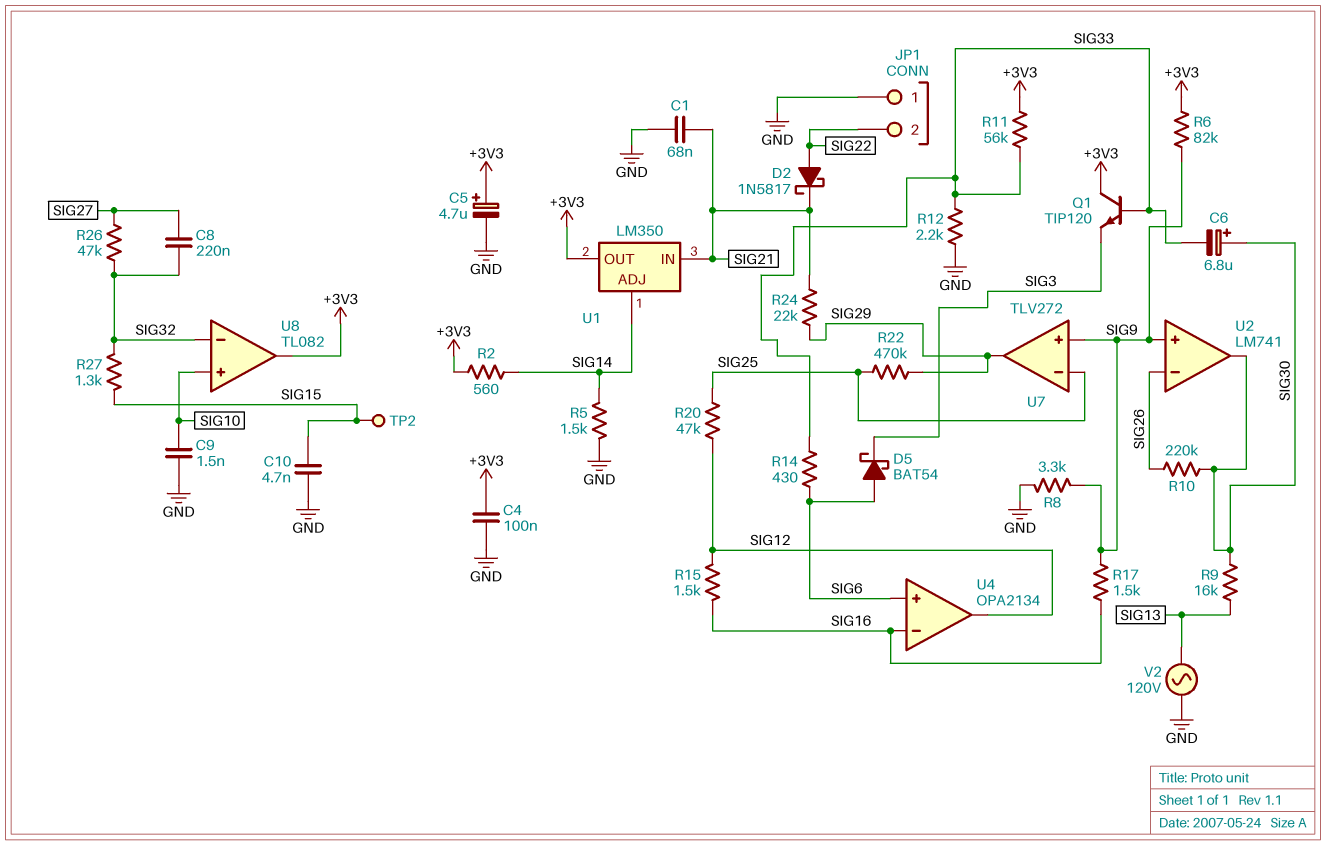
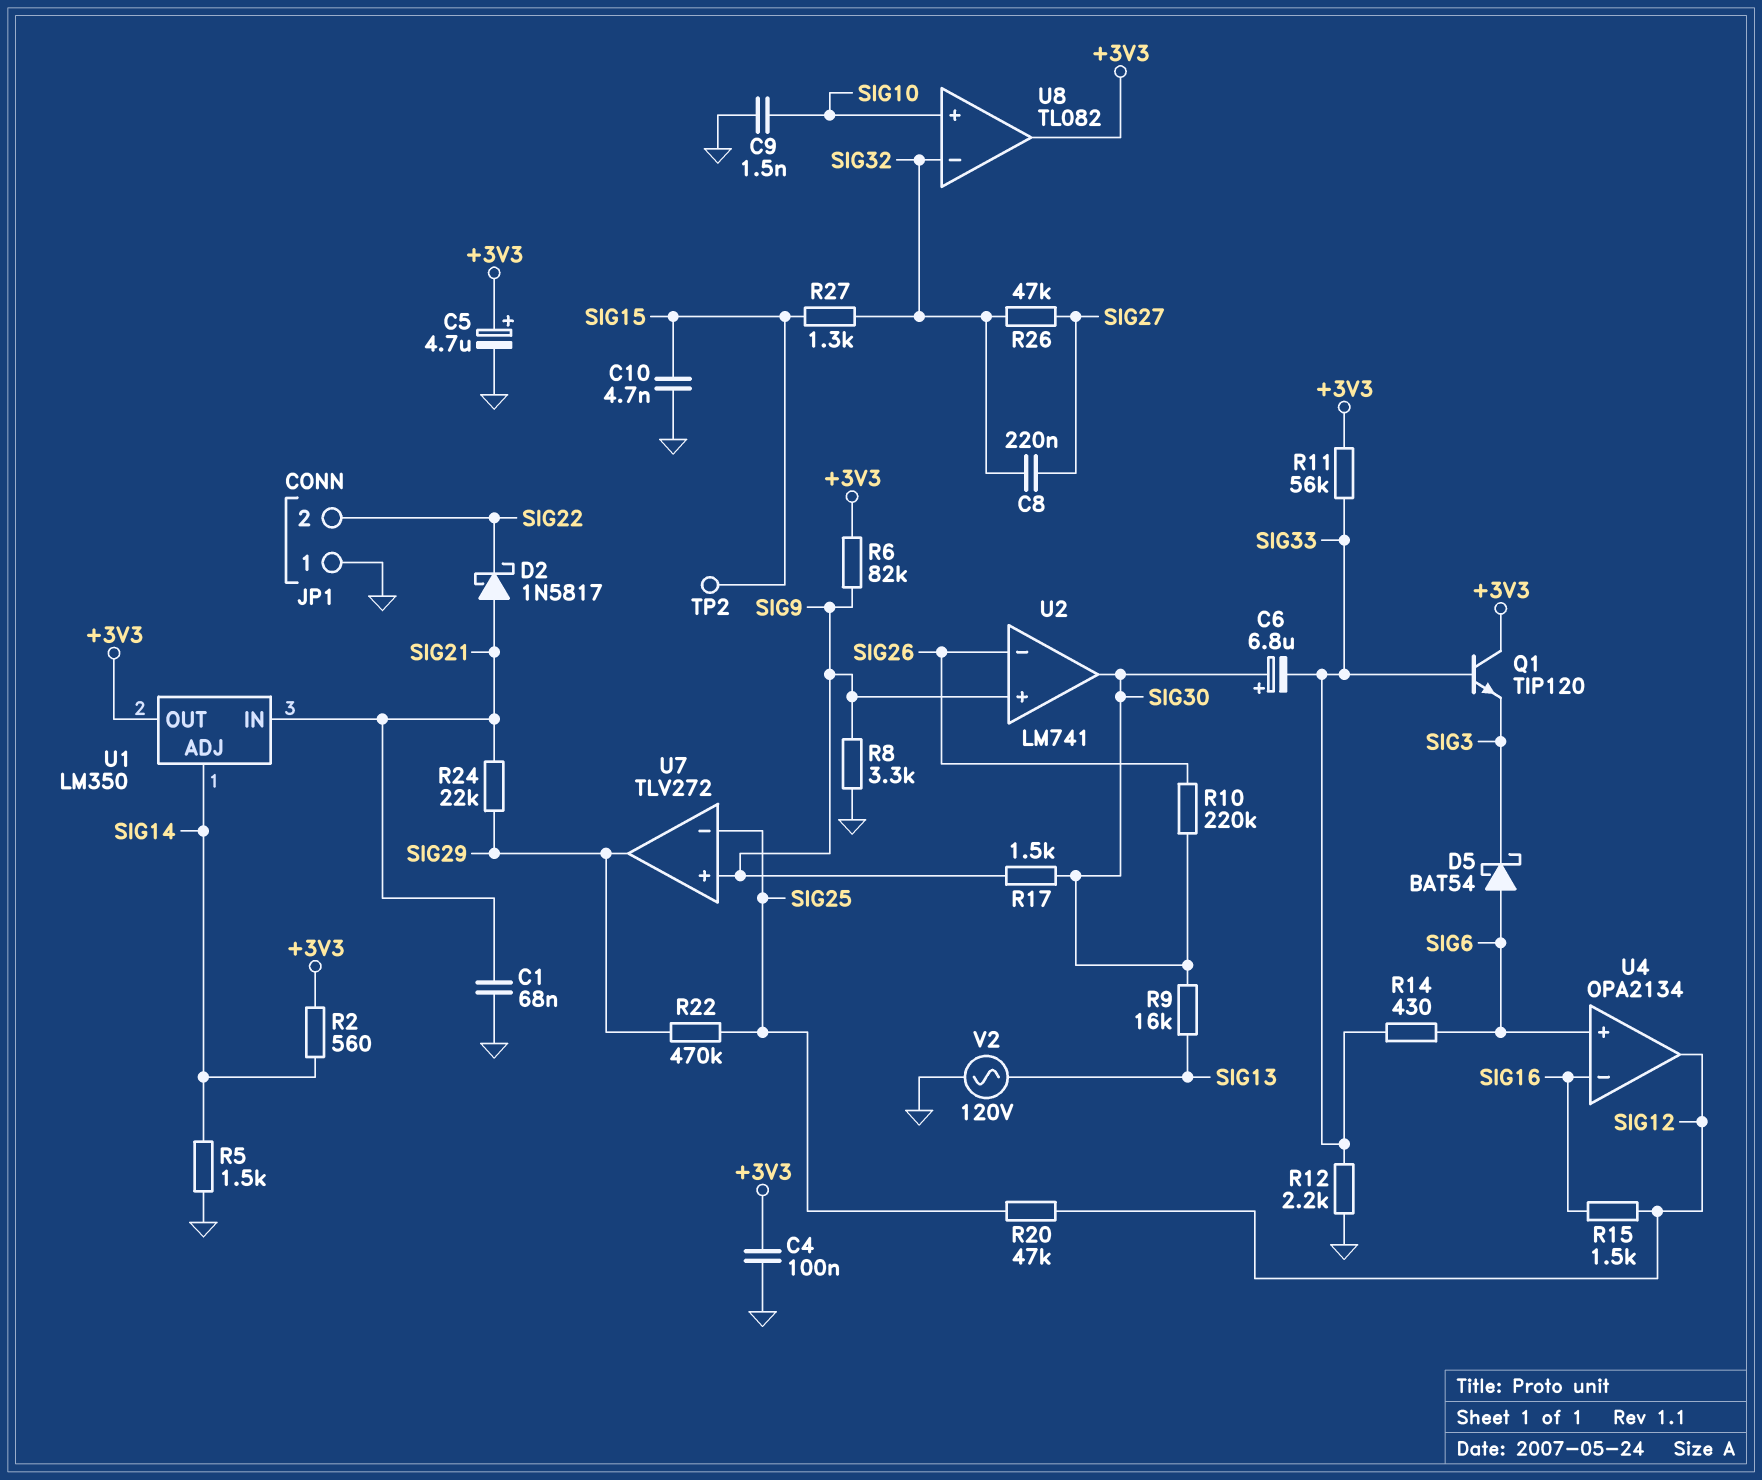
D2: schottky 1N5817 (A SIG22, K SIG21) -> schottky 1N5817 (A SIG21, K SIG22)
R17: 1.5k (SIG9, SIG16) -> 1.5k (SIG9, SIG30)

